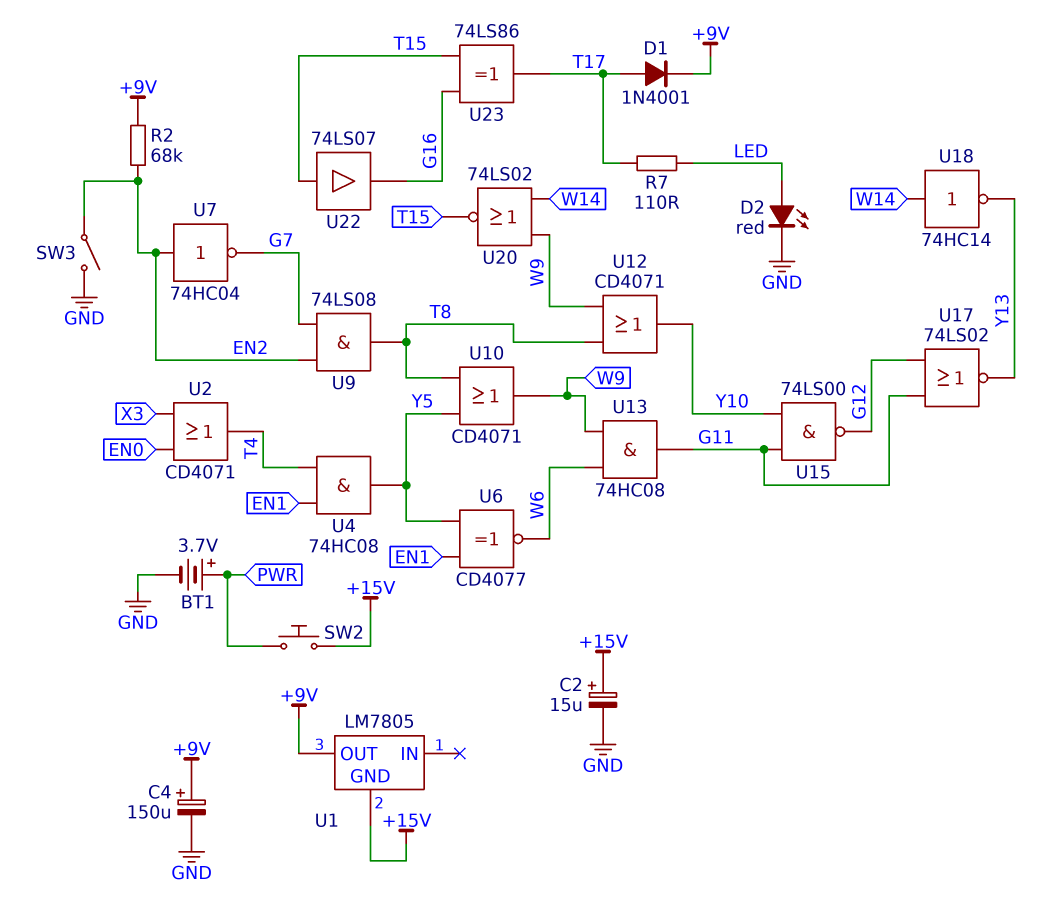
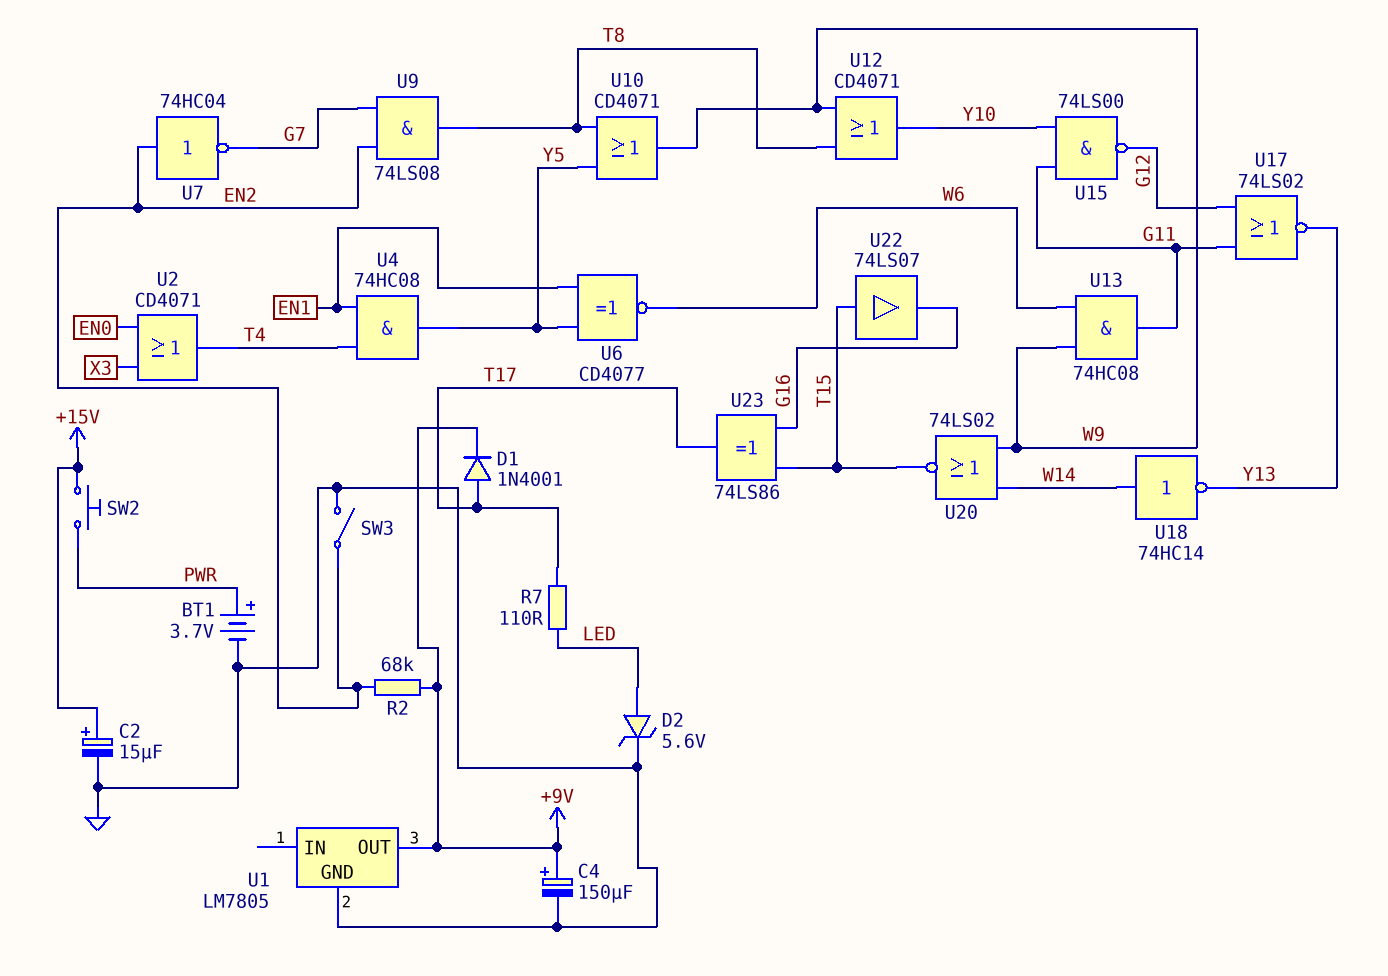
D2: LED red (A LED, K GND) -> zener 5.6V (A LED, K GND)
U1 pin GND: +15V -> GND

